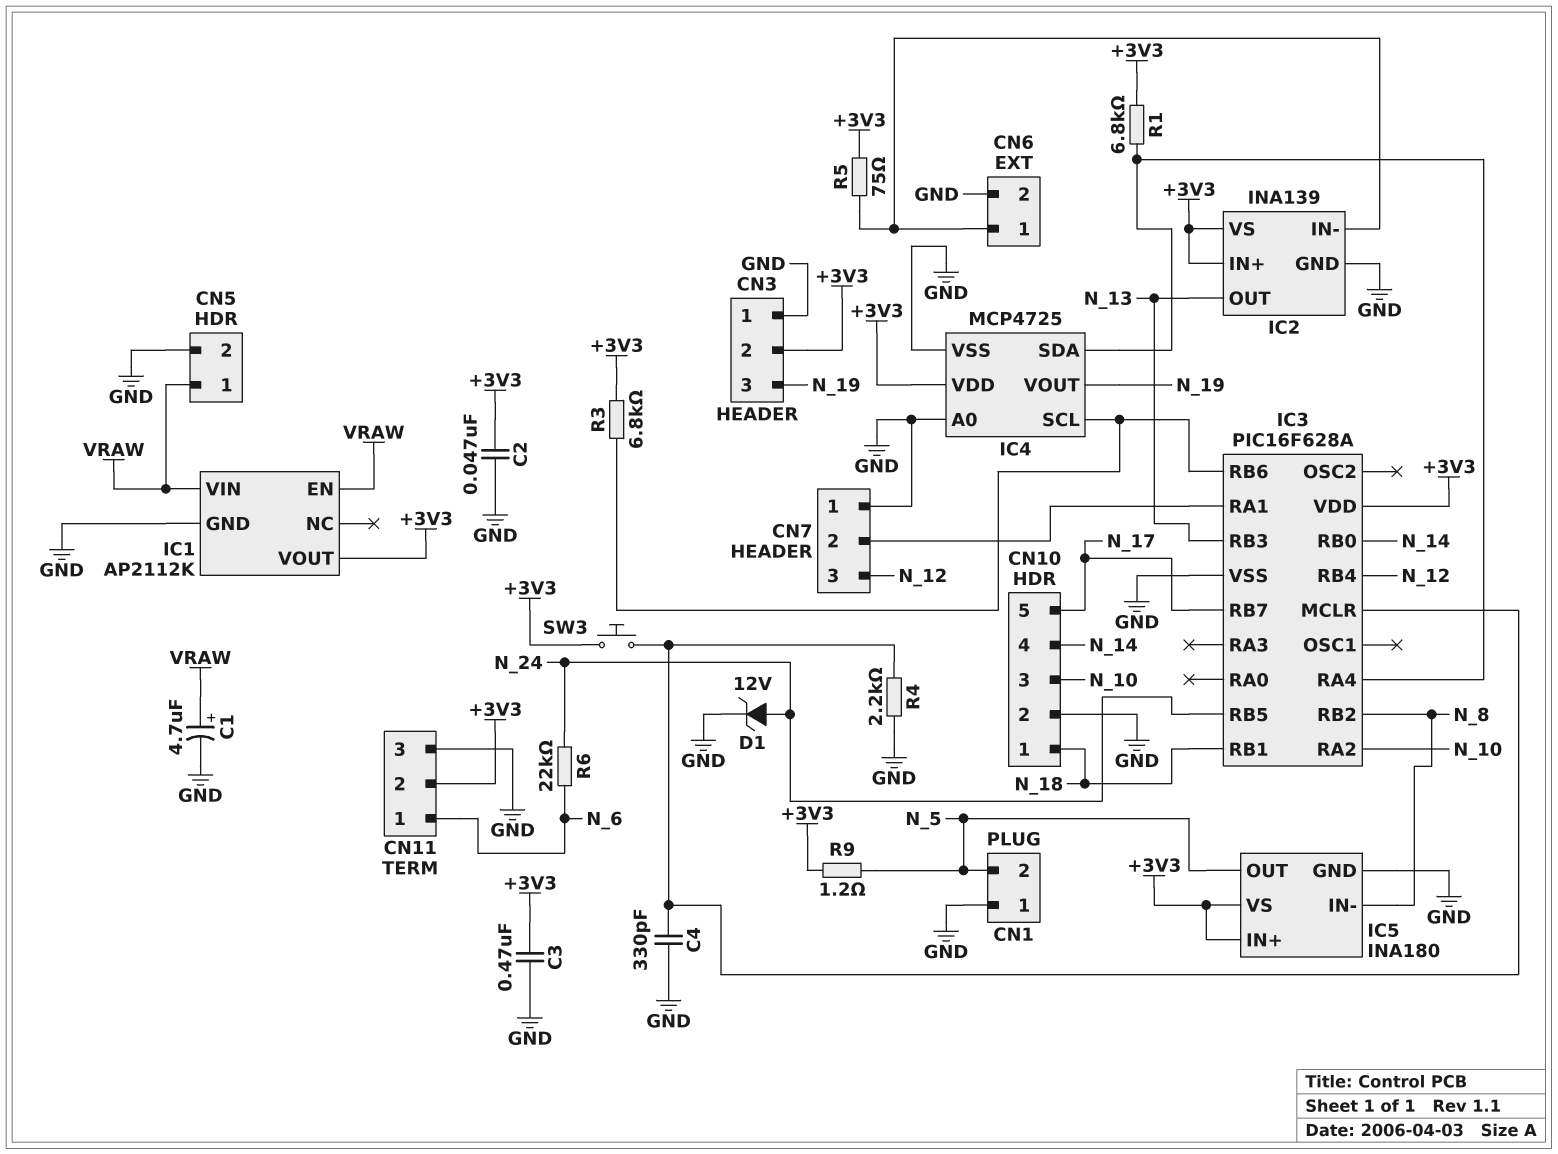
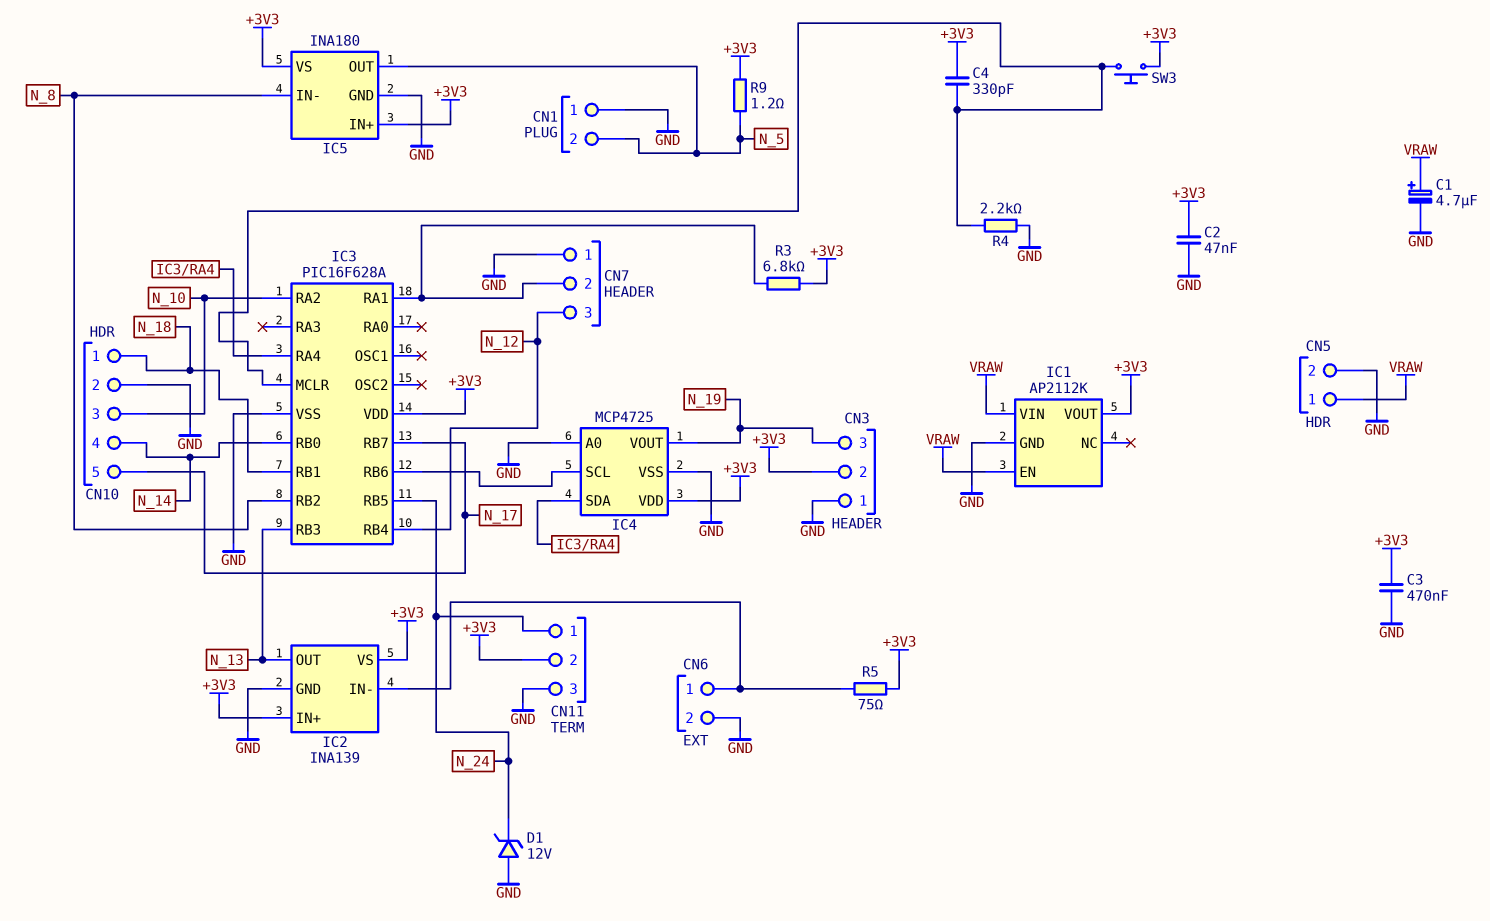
C4: 330pF (GND, IC3/MCLR) -> 330pF (+3V3, IC3/MCLR)
CN11 pin 1: N_6 -> N_24
D1: zener 12V (A N_24, K GND) -> zener 12V (A GND, K N_24)
R1: 6.8k (+3V3, IC3/RA4) -> none
R3: 6.8k (+3V3, IC3/RB6) -> 6.8k (+3V3, CN7/2)
R6: 22k (N_6, N_24) -> none

